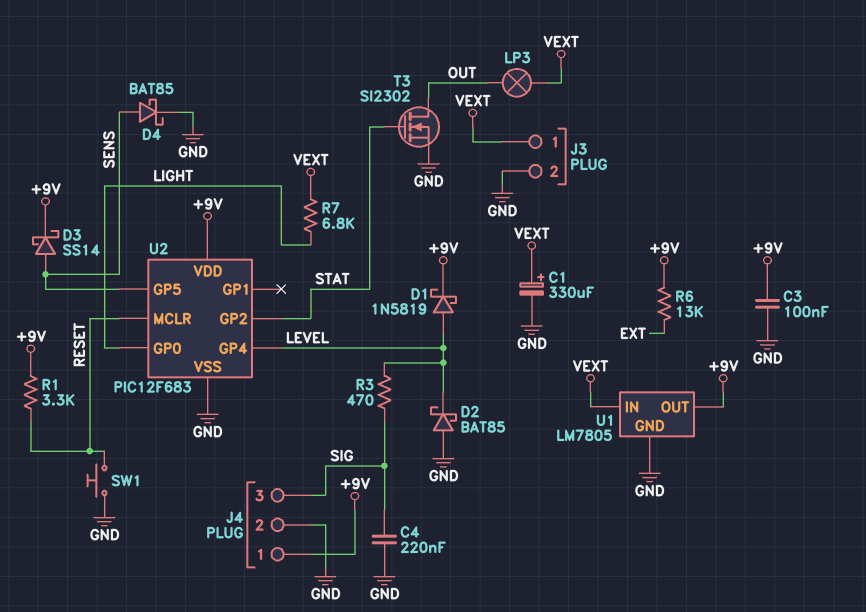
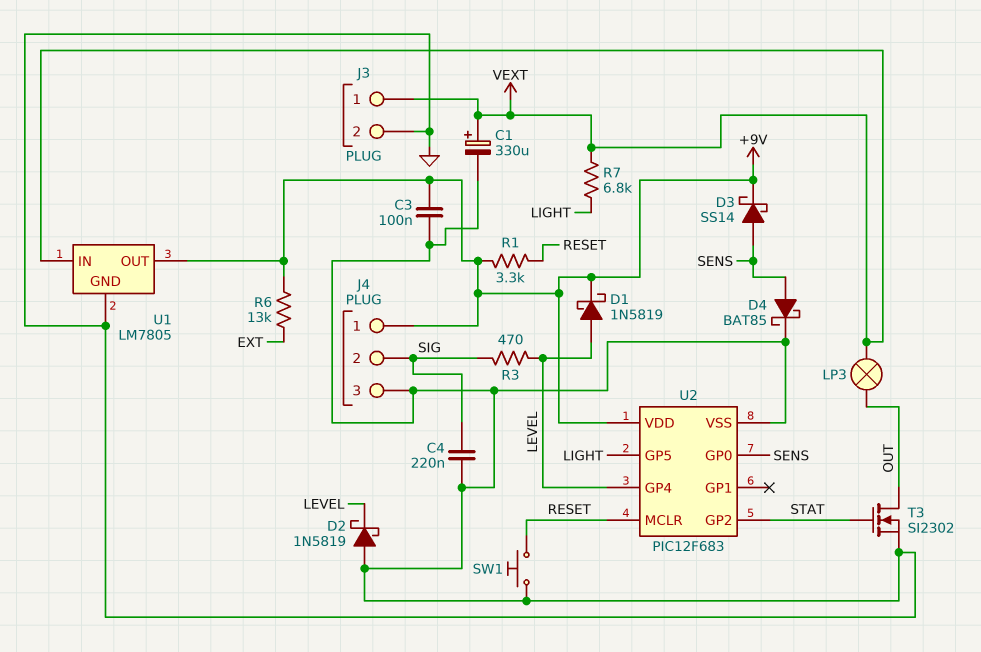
D2: schottky BAT85 (A GND, K LEVEL) -> schottky 1N5819 (A GND, K LEVEL)
J4 pin 2: GND -> SIG
J4 pin 3: SIG -> GND
U2 pin GP0: LIGHT -> SENS
U2 pin GP5: SENS -> LIGHT

